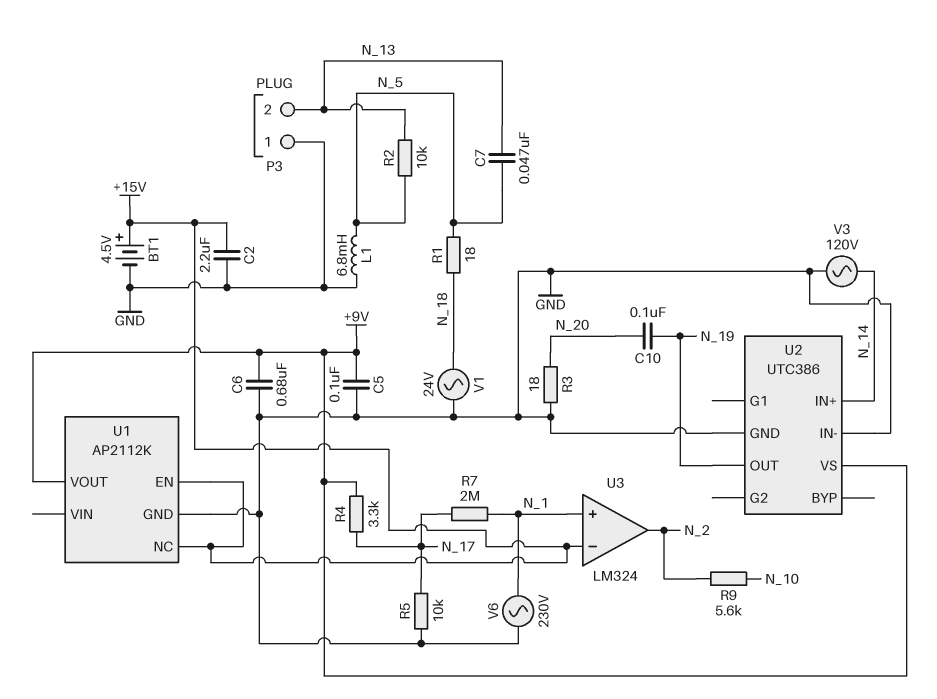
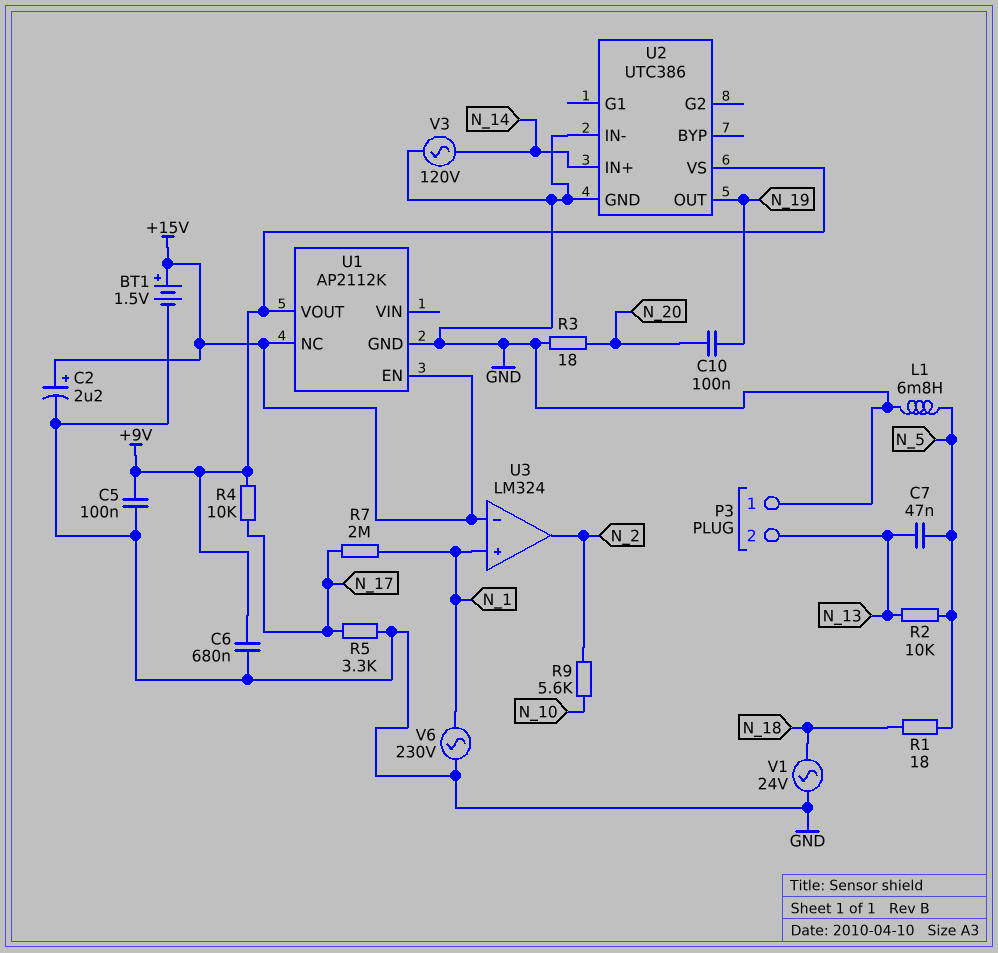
BT1: 4.5V (plus +15V, minus GND) -> 1.5V (plus +15V, minus GND)
C2: 2.2uF (+15V, GND) -> 2.2uF (plus +15V, minus GND)
R4: 3.3k (+9V, N_17) -> 10k (+9V, N_17)
R5: 10k (GND, N_17) -> 3.3k (GND, N_17)

